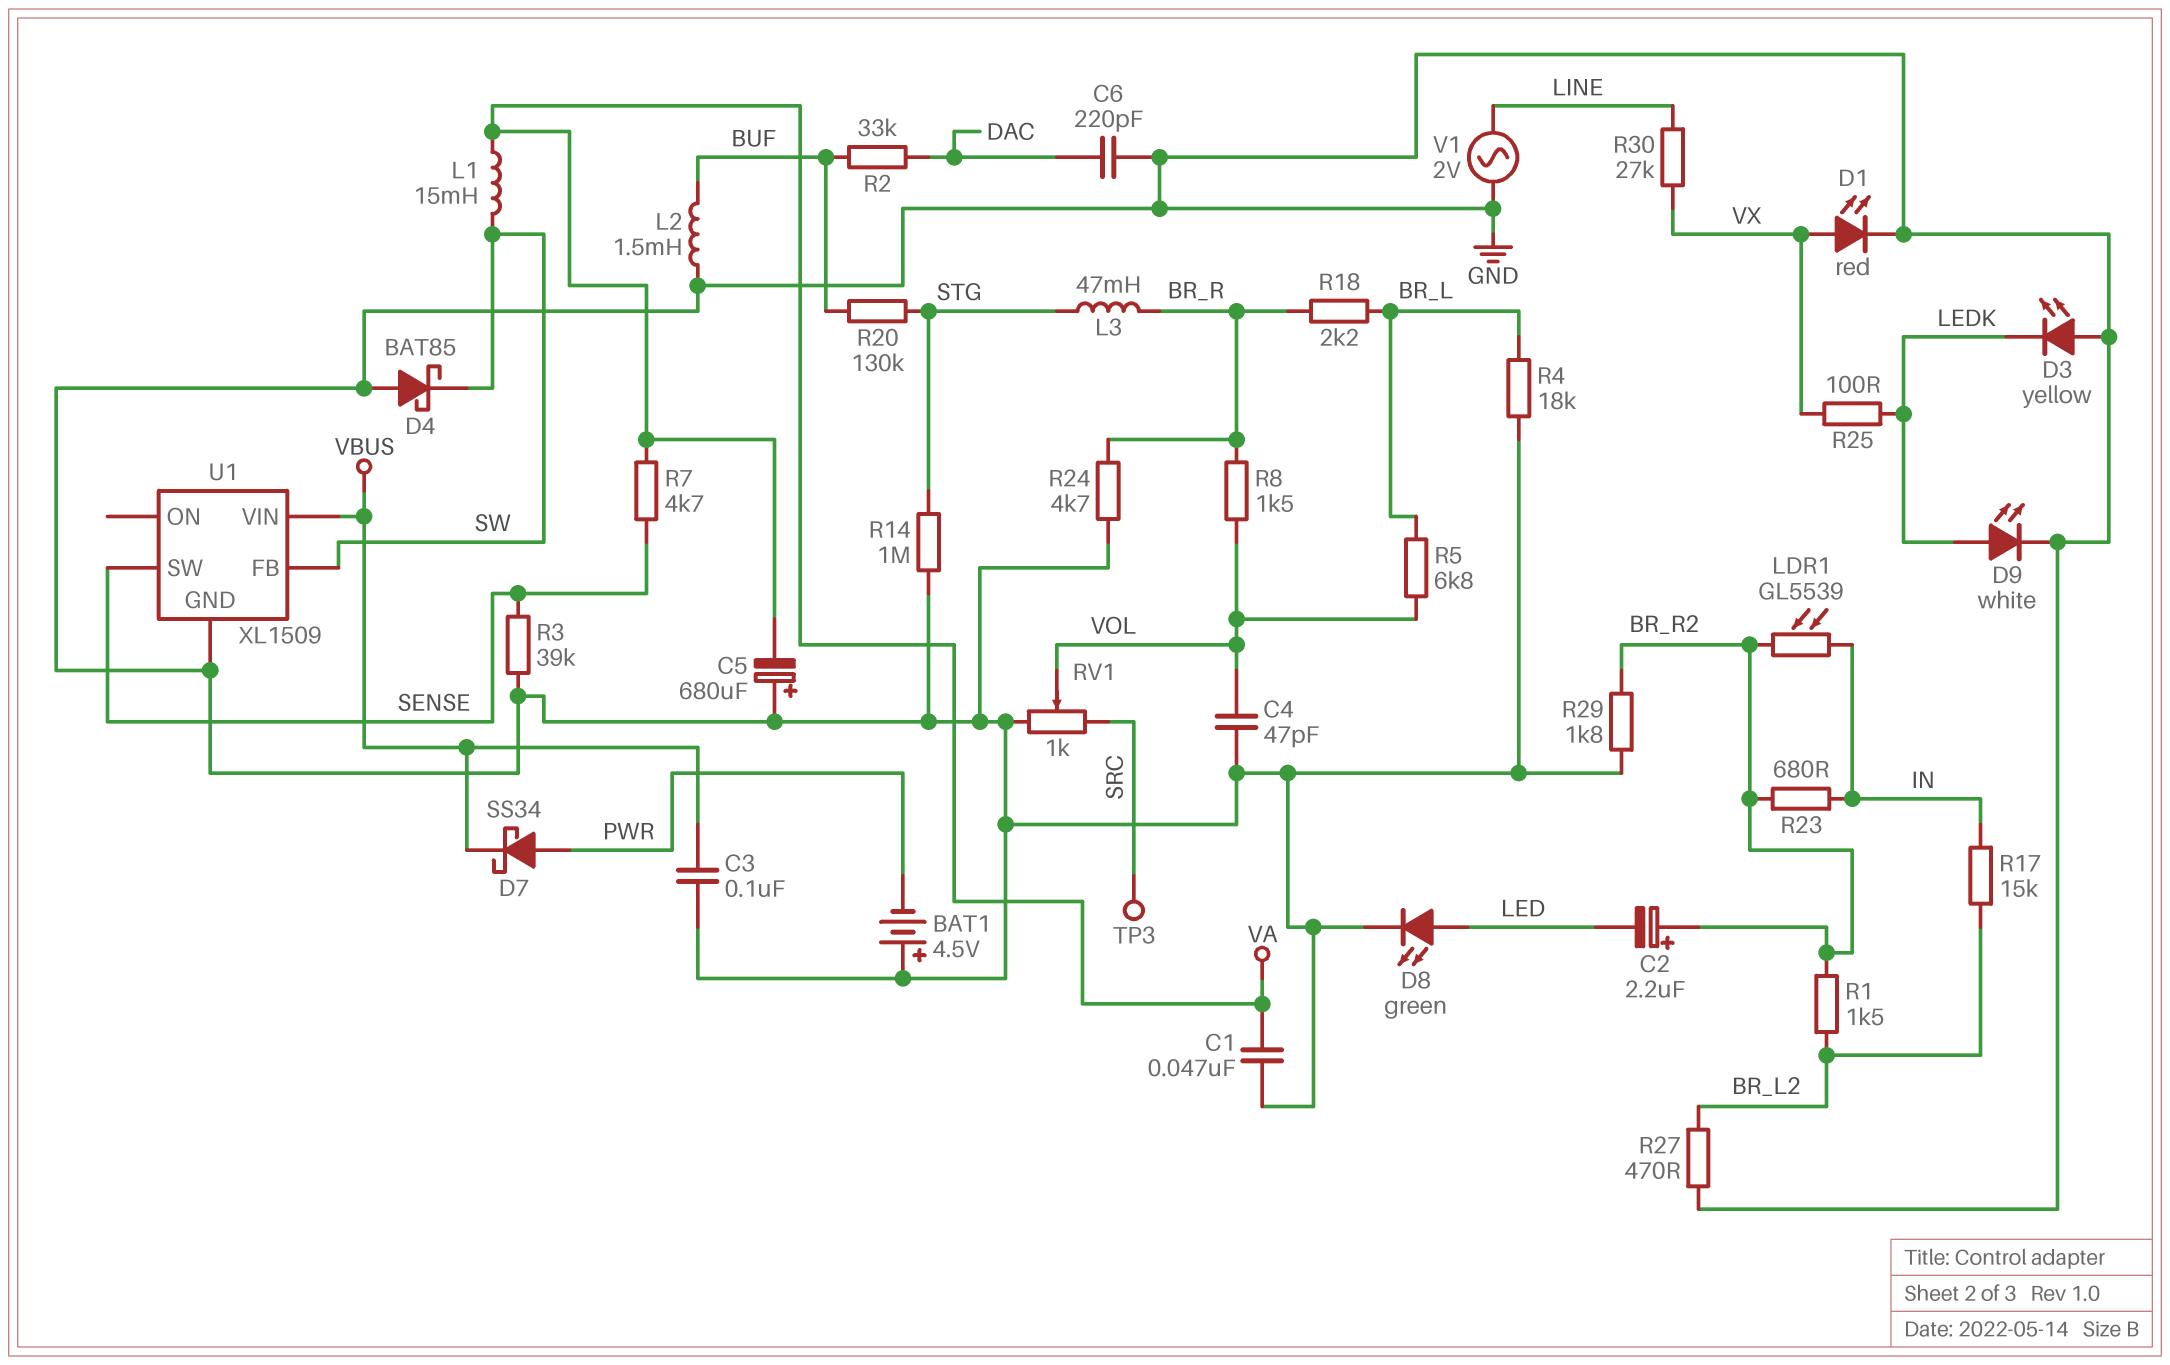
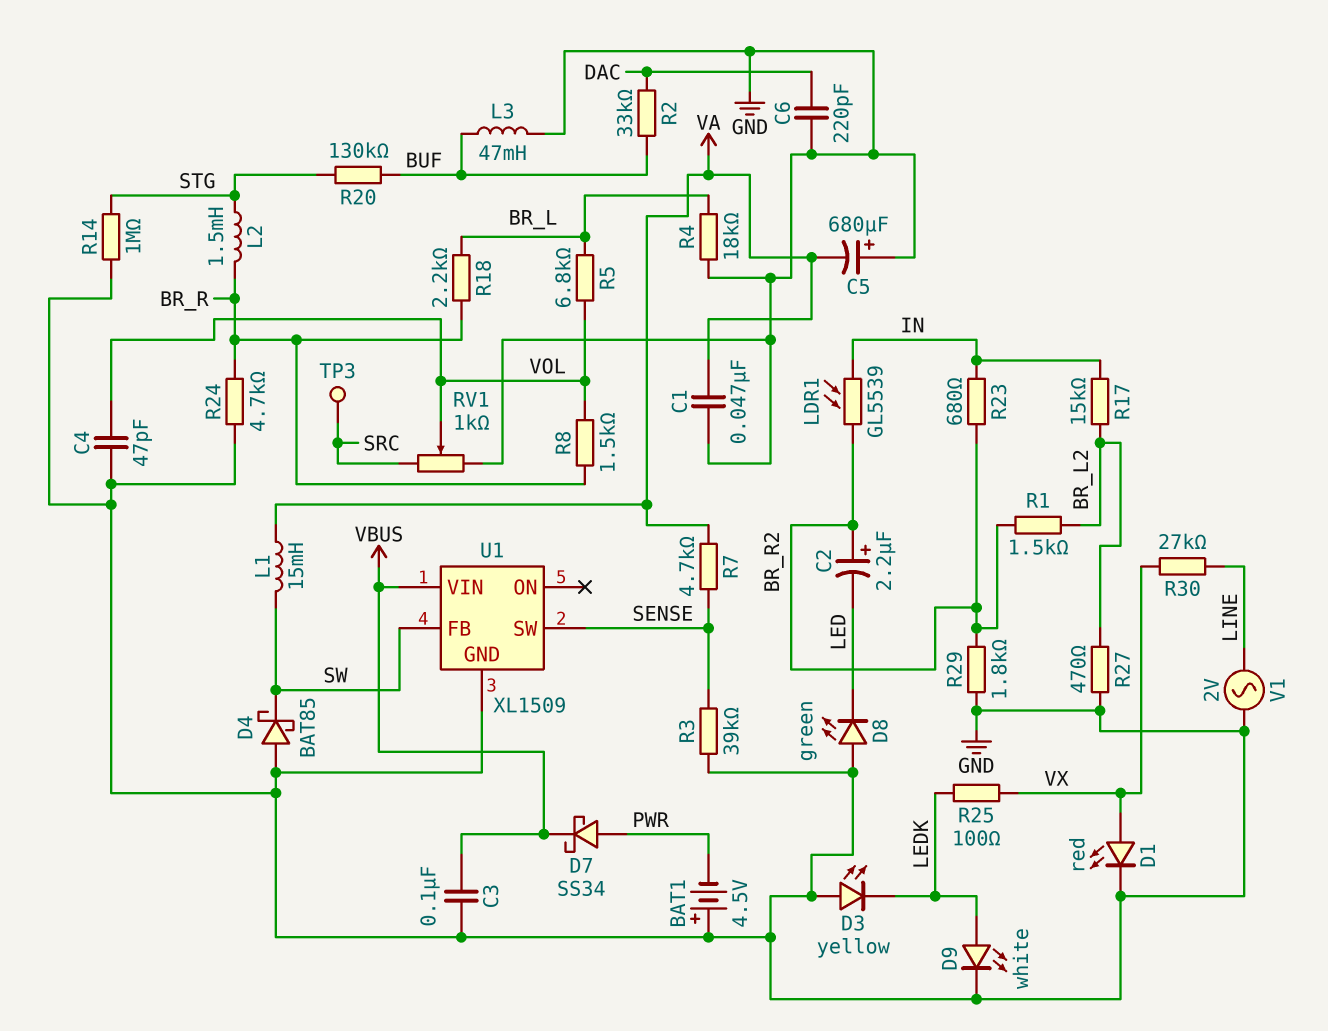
D8: LED green (A LED, K GND) -> LED green (A GND, K LED)
L2: 1.5mH (BUF, GND) -> 1.5mH (BR_R, STG)
L3: 47mH (BR_R, STG) -> 47mH (BUF, GND)

